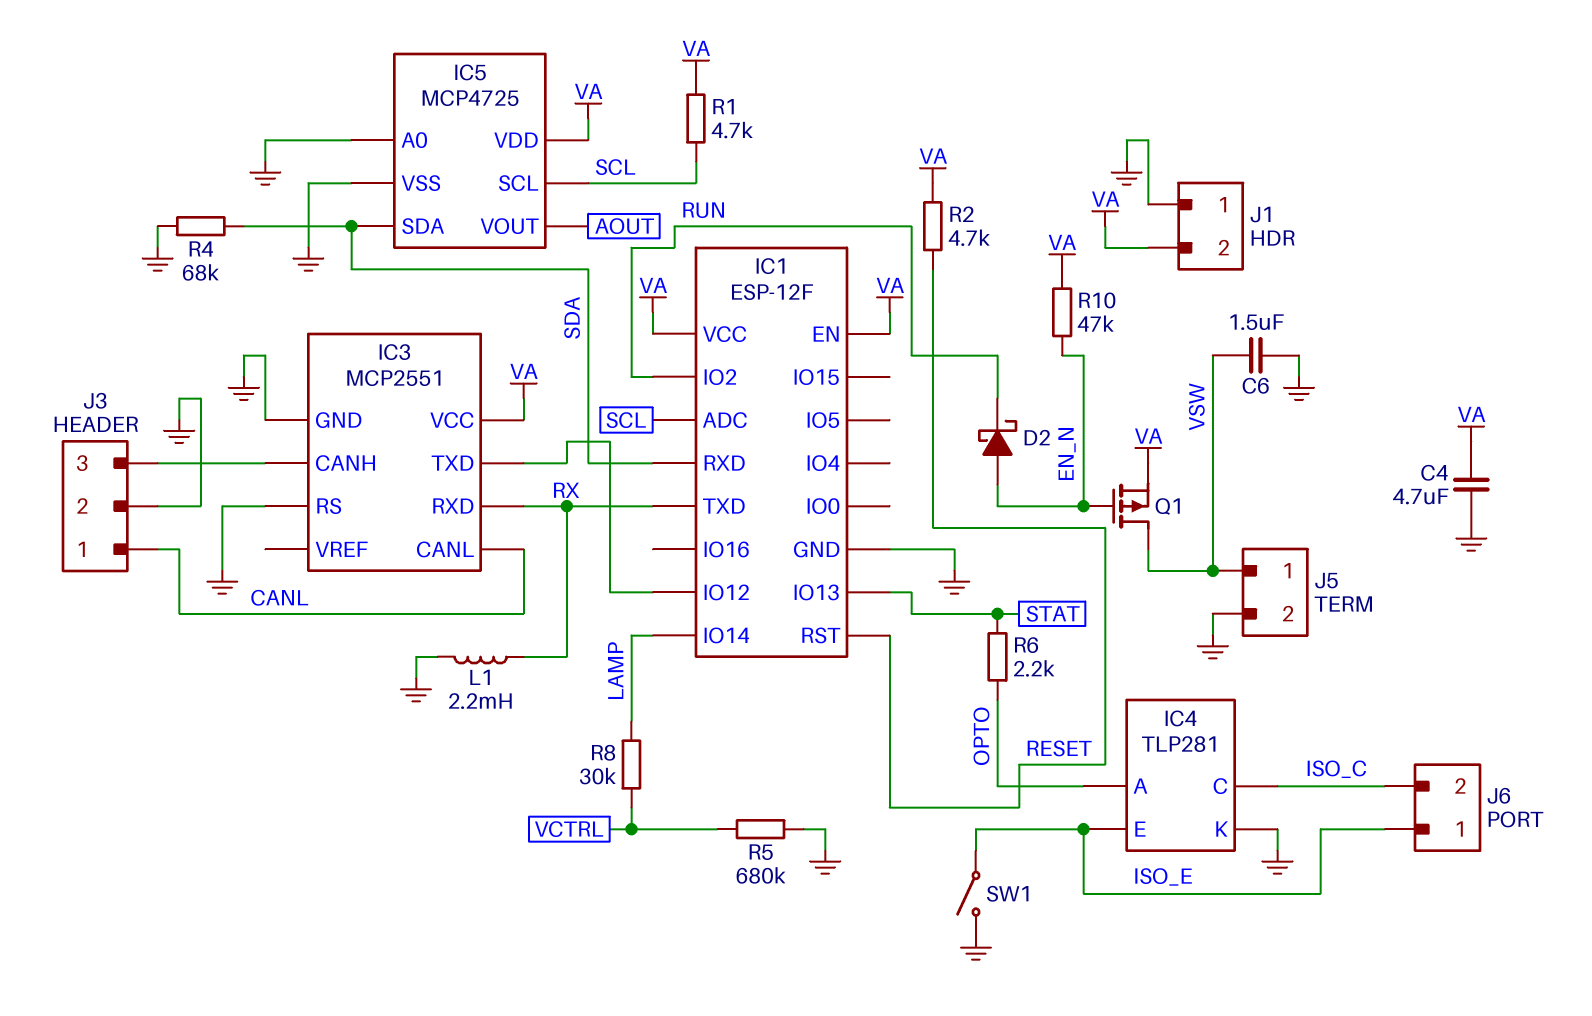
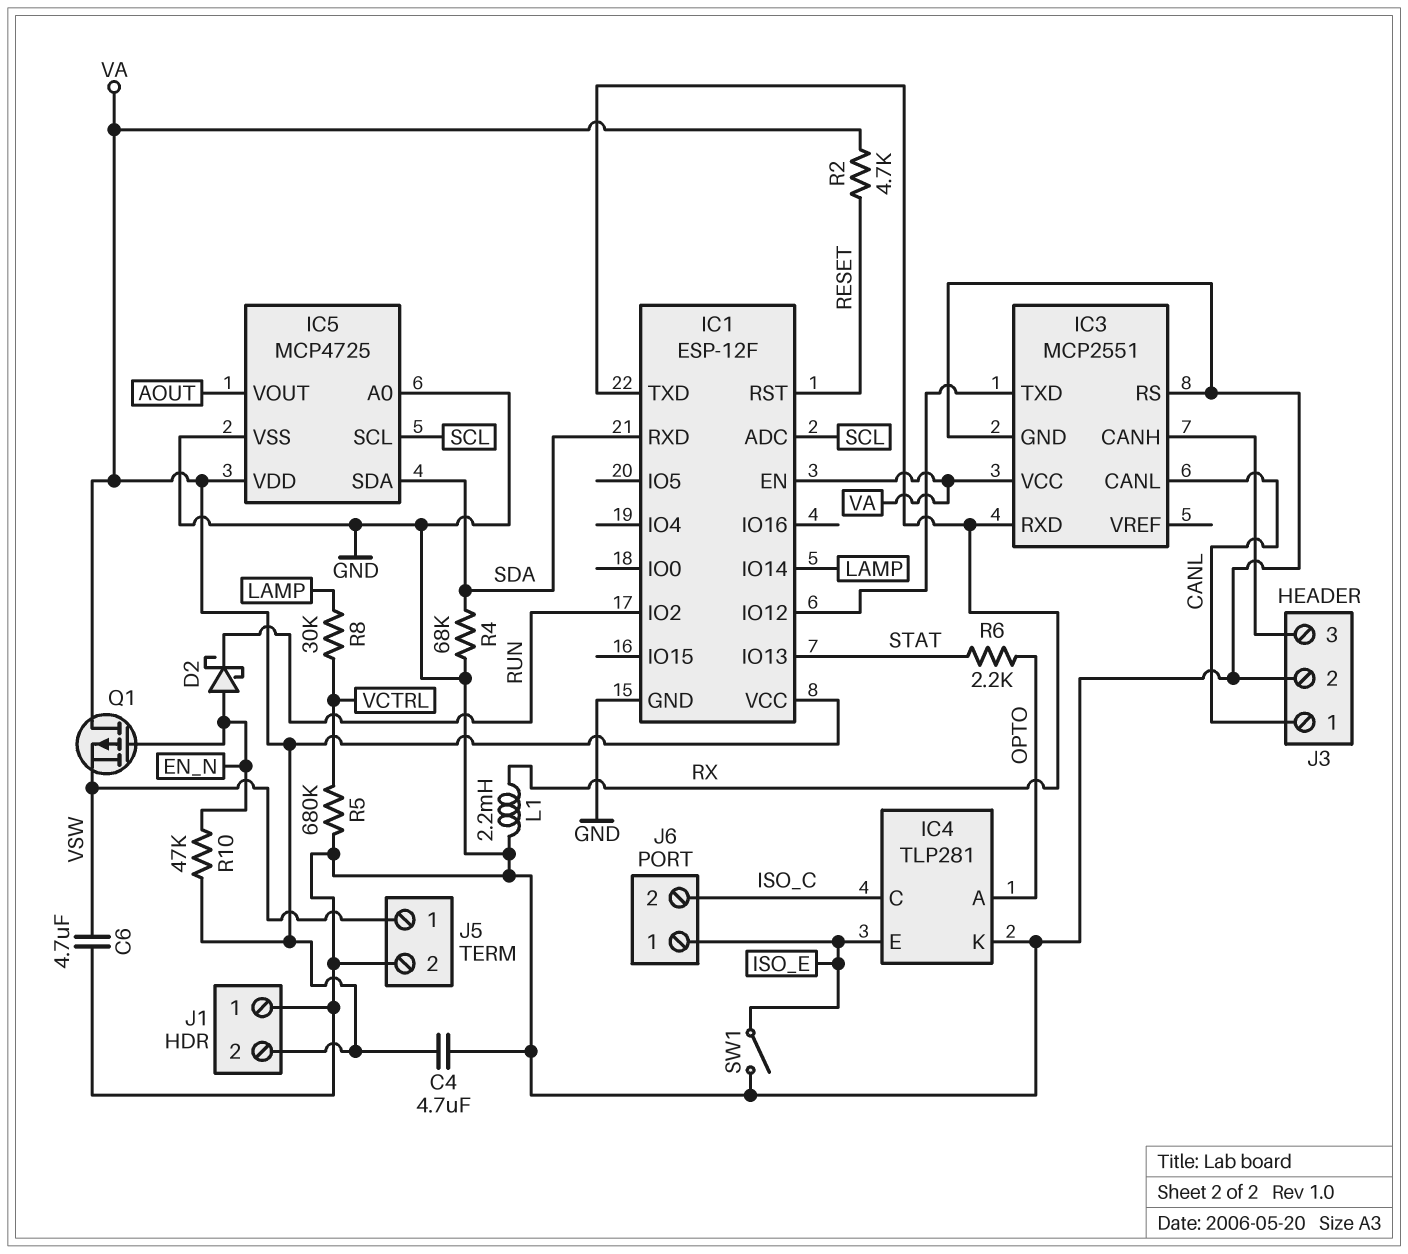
C6: 1.5uF (GND, VSW) -> 4.7uF (GND, VSW)
Q1: PMOS (G EN_N, D VSW, S VA) -> PMOS (G EN_N, D VA, S VSW)
R1: 4.7k (SCL, VA) -> none

